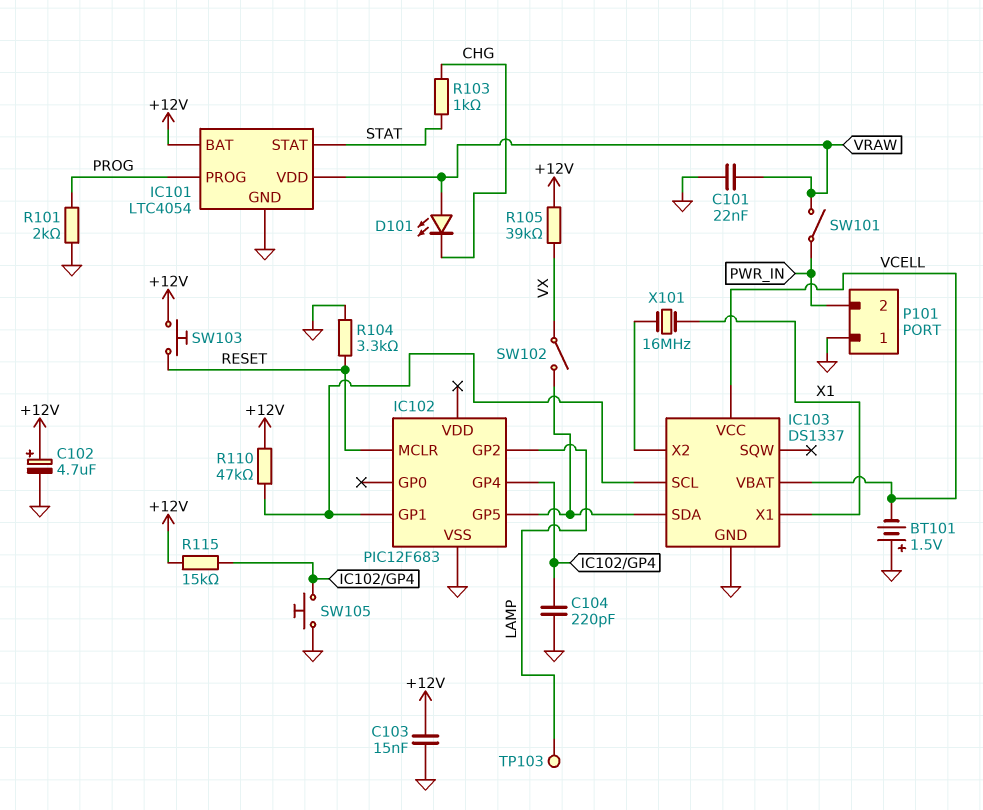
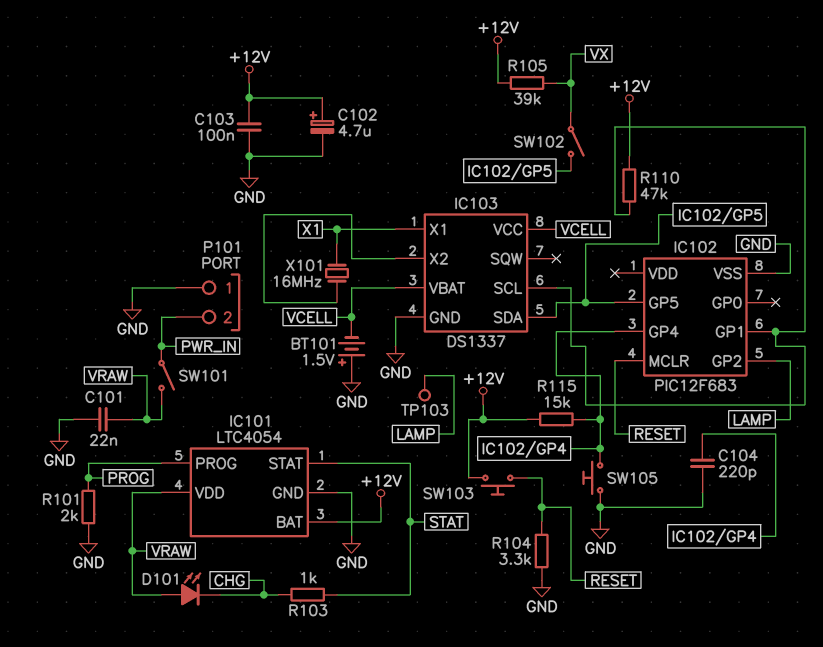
C103: 15nF (+12V, GND) -> 100nF (+12V, GND)

